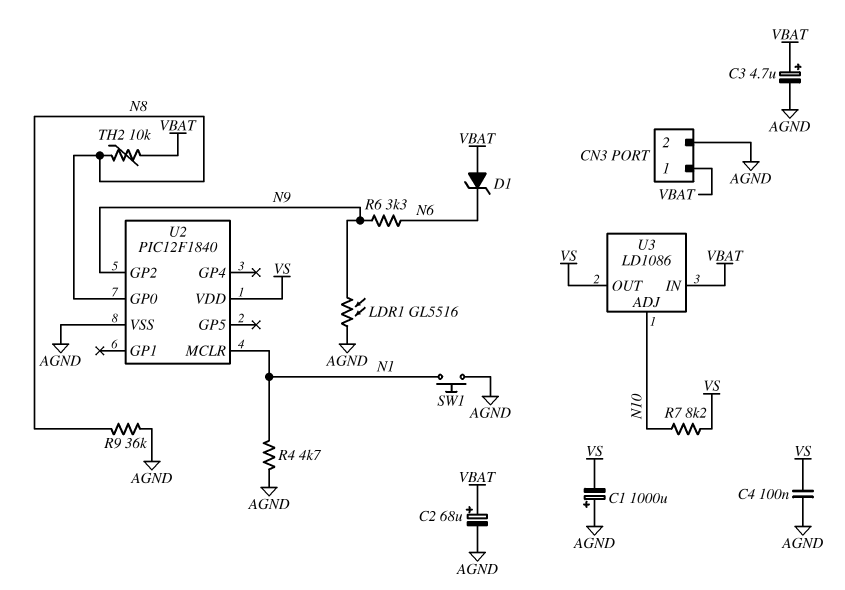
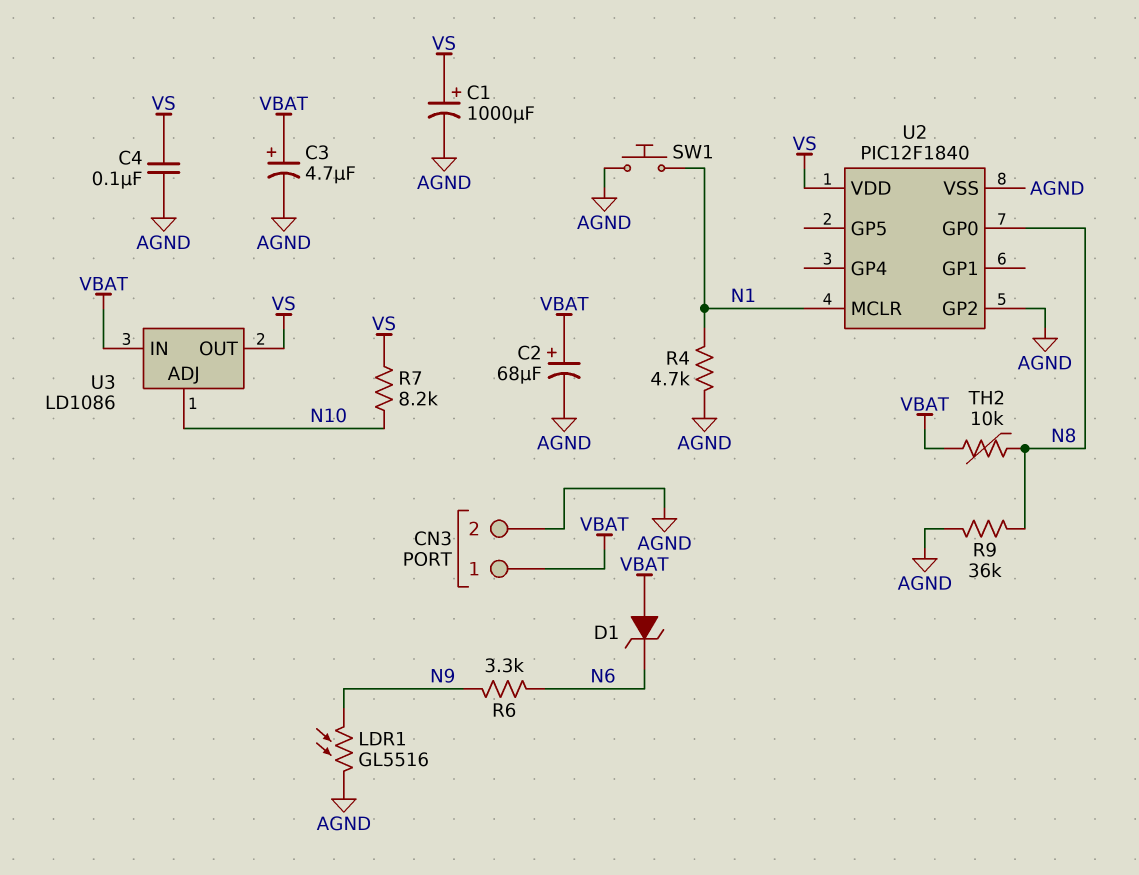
C1: 1000uF (plus AGND, minus VS) -> 1000uF (plus VS, minus AGND)
U2 pin GP2: N9 -> AGND

